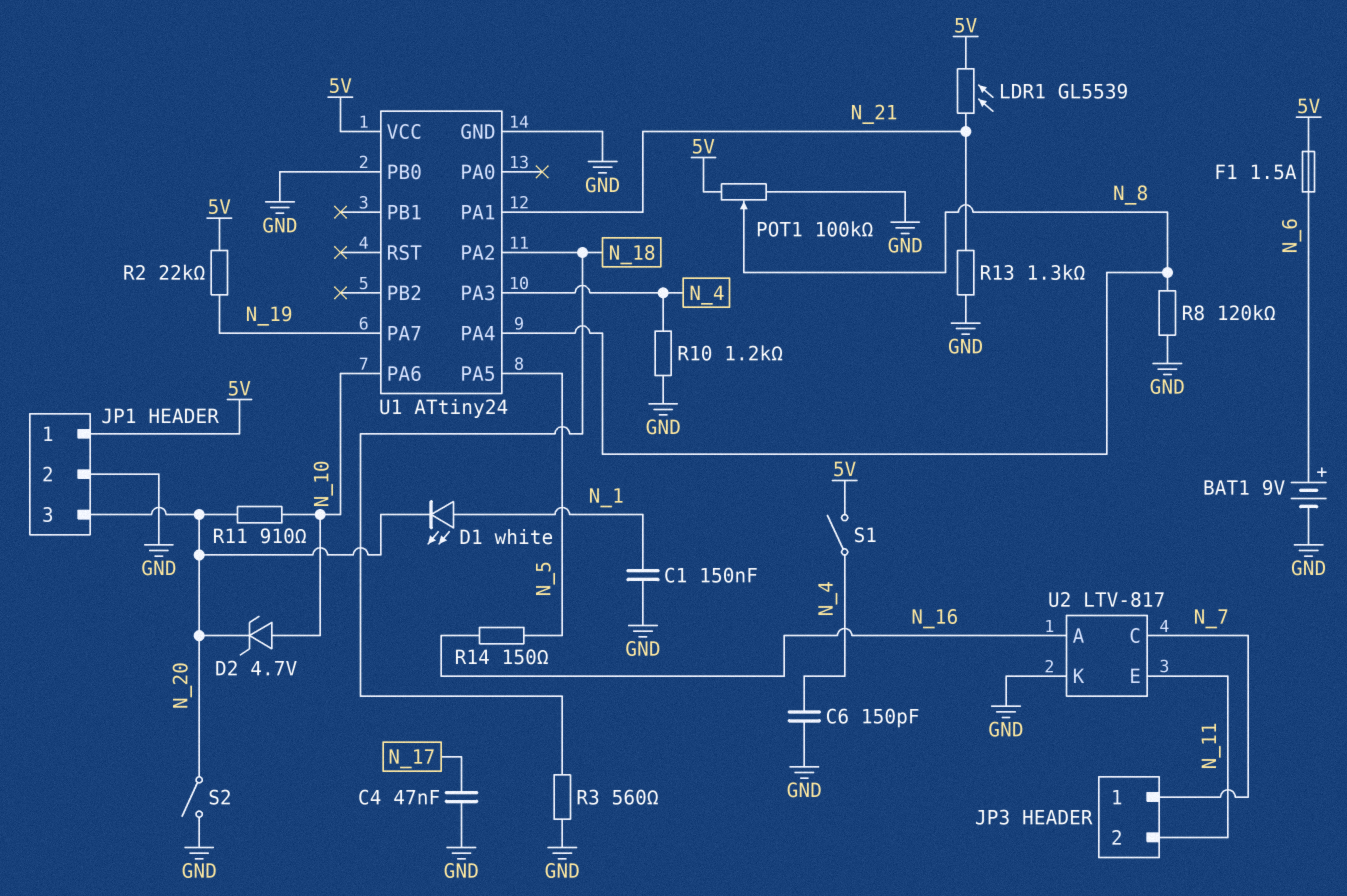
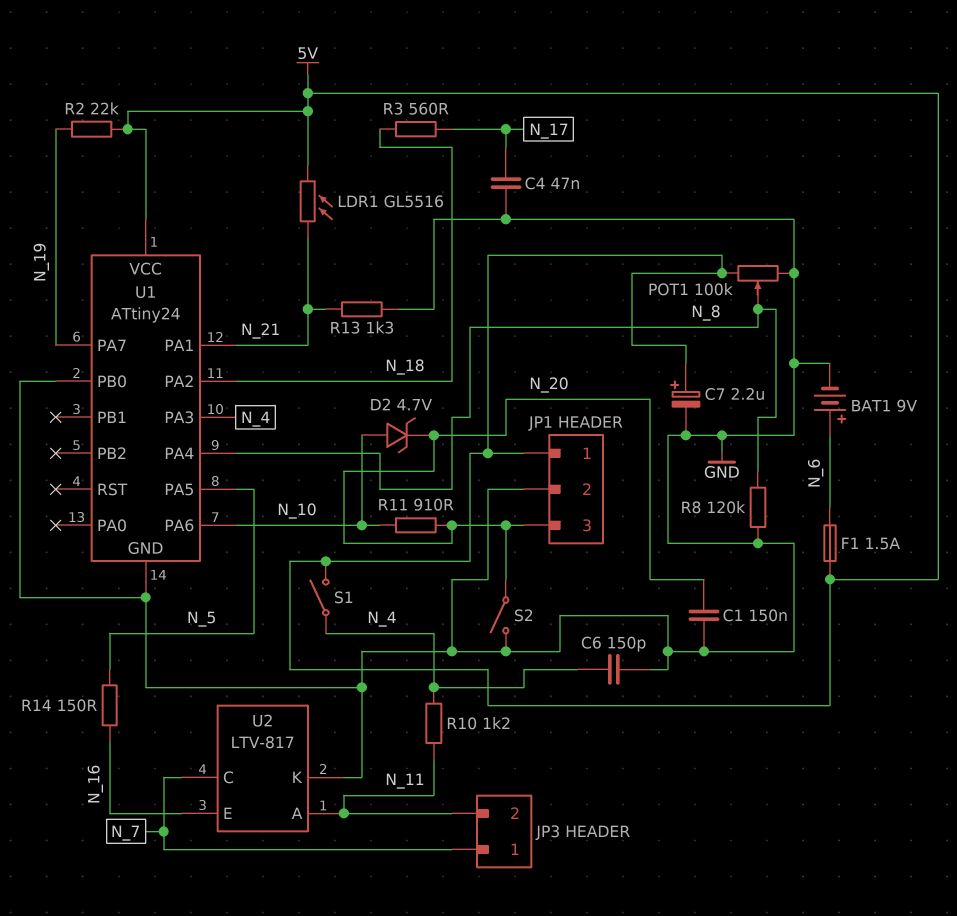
C1: 150nF (GND, N_1) -> 150nF (GND, N_20)
C7: none -> 2.2uF (plus 5V, minus GND)
D1: LED white (A N_1, K N_20) -> none
LDR1: GL5539 (5V, N_21) -> GL5516 (5V, N_21)
R3: 560 (GND, N_18) -> 560 (N_17, N_18)
R10: 1.2k (GND, N_4) -> 1.2k (N_4, N_11)
U2 pin A: N_16 -> N_11
U2 pin E: N_11 -> N_16

